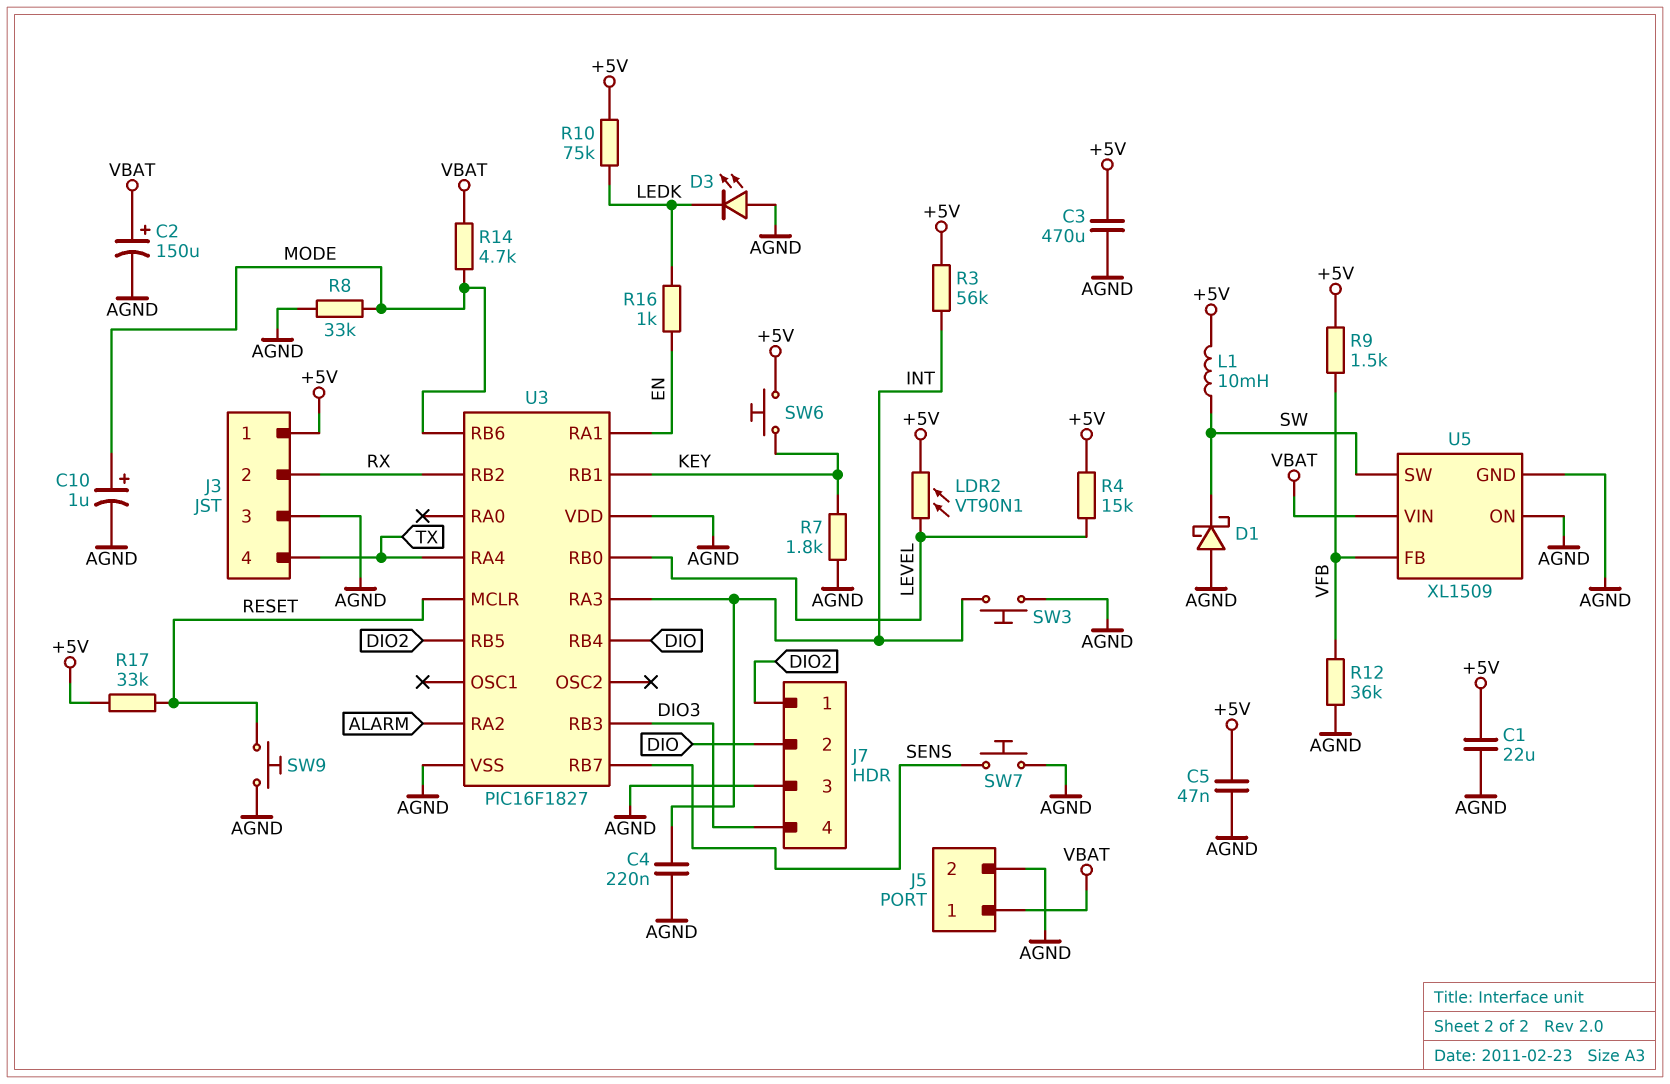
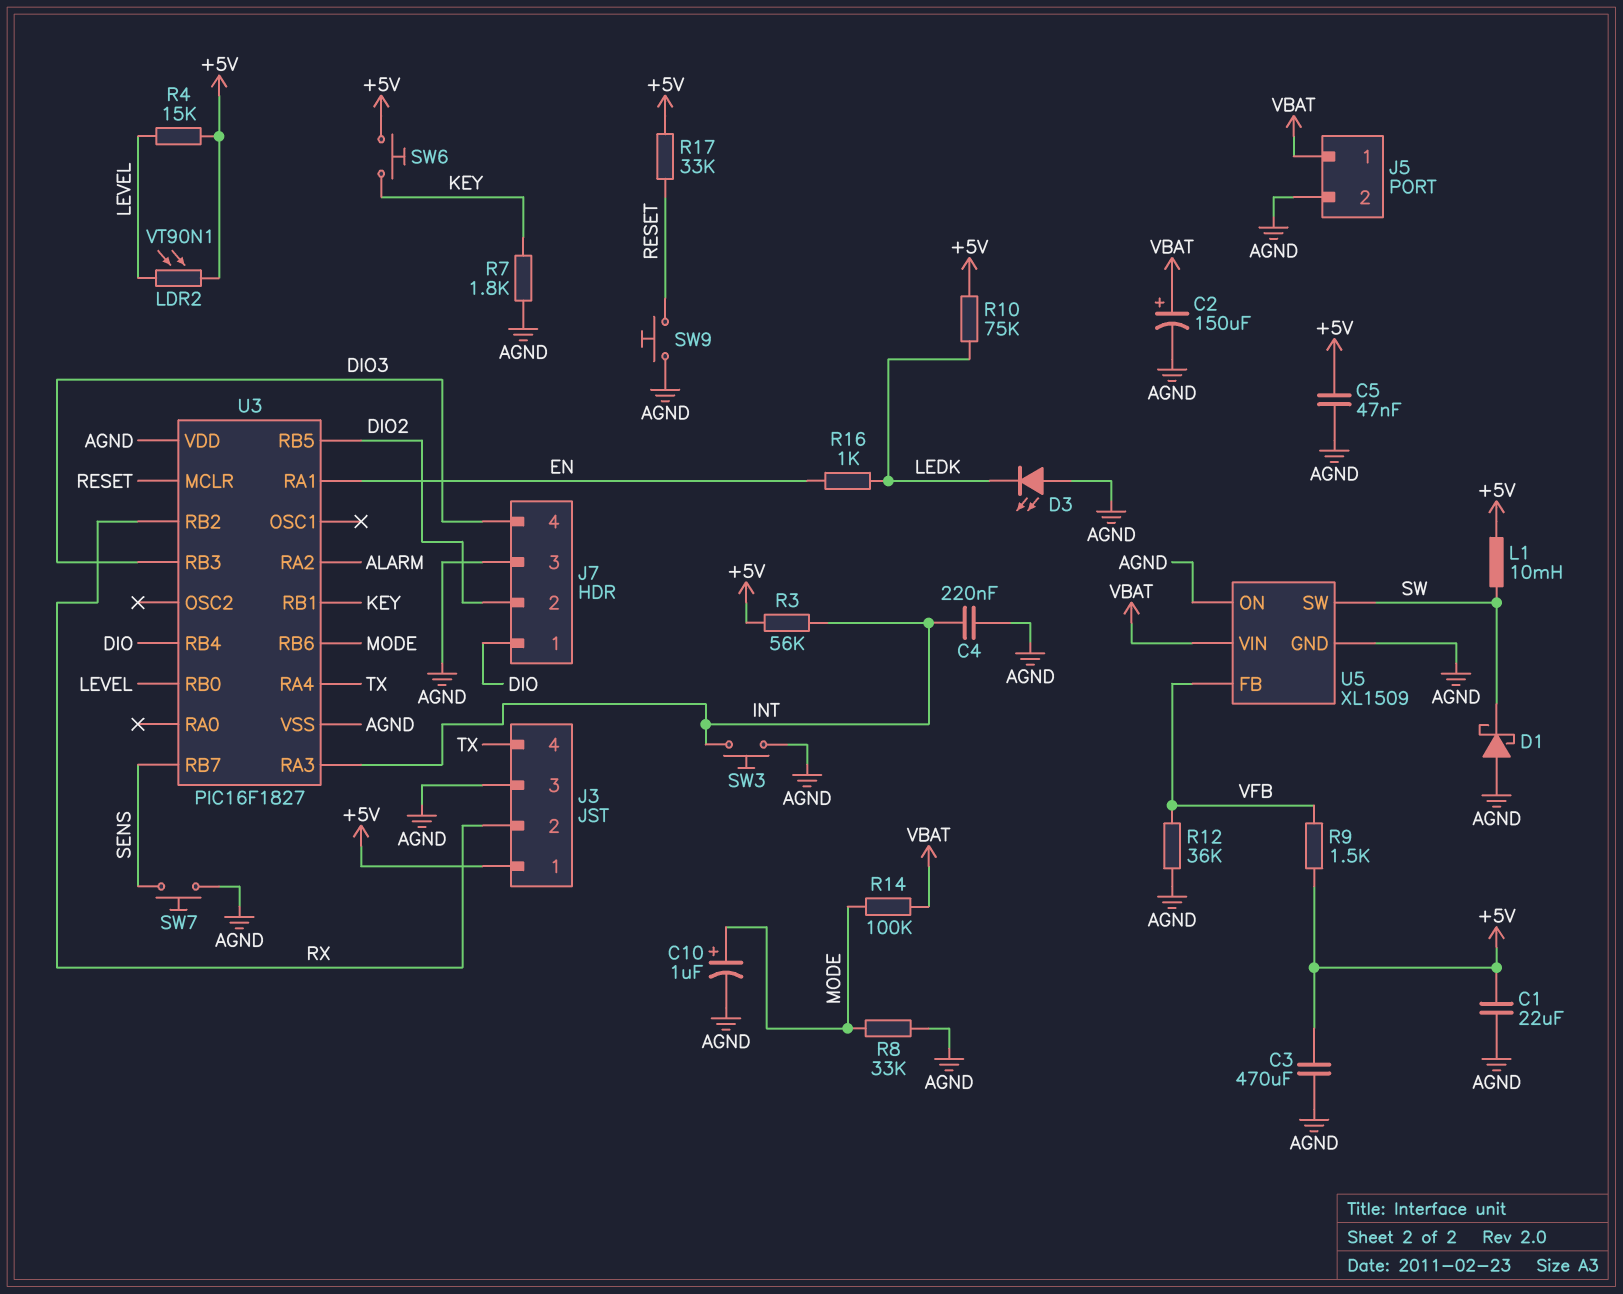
J7 pin 1: DIO2 -> DIO
J7 pin 2: DIO -> DIO2
R14: 4.7k (MODE, VBAT) -> 100k (MODE, VBAT)

